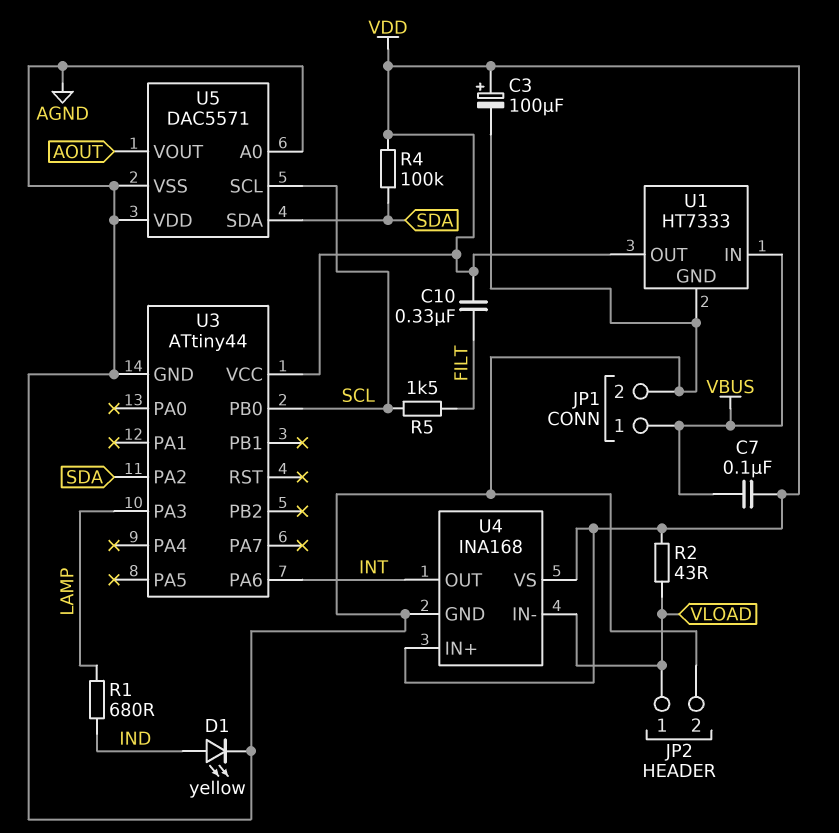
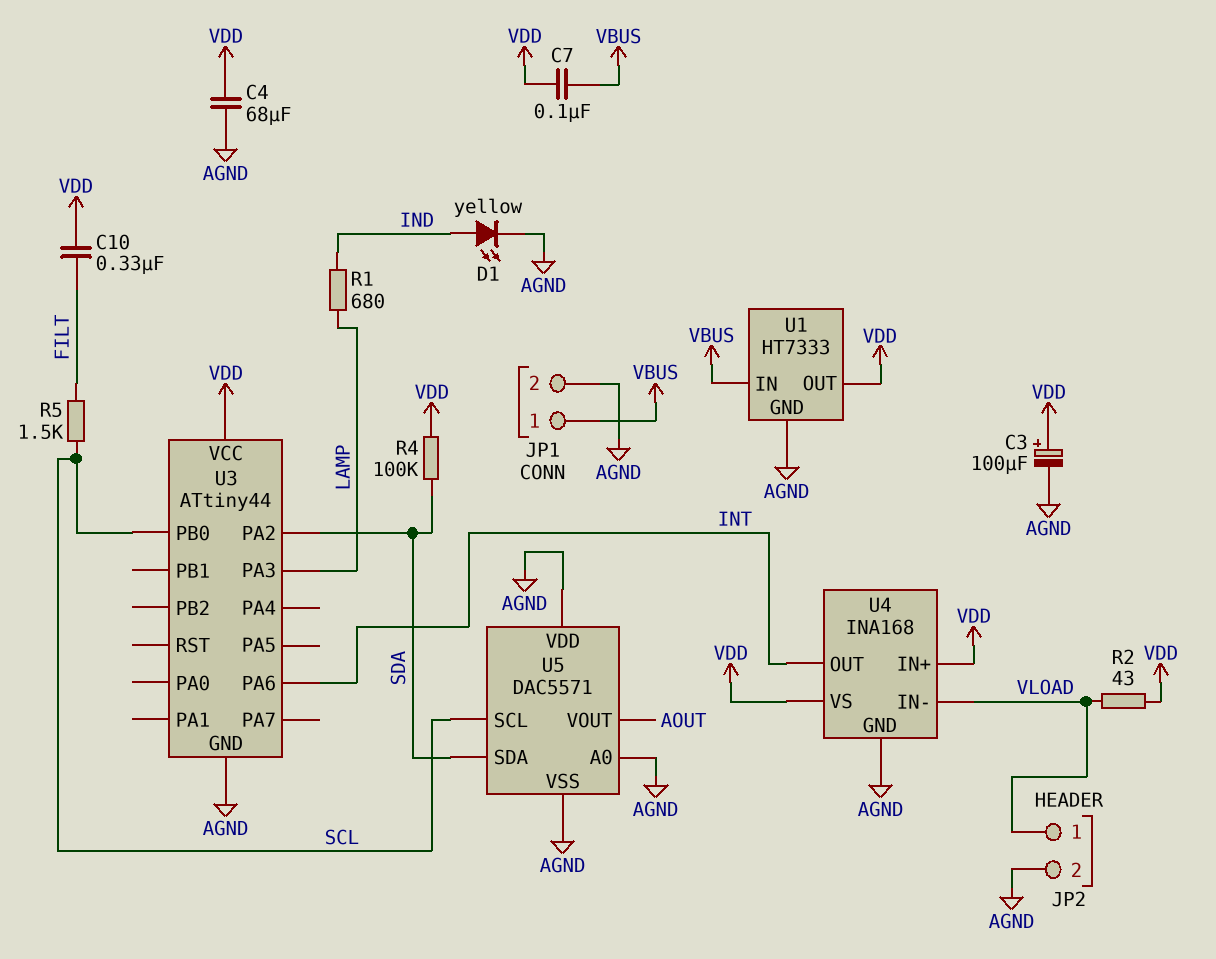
C4: none -> 68uF (AGND, VDD)

